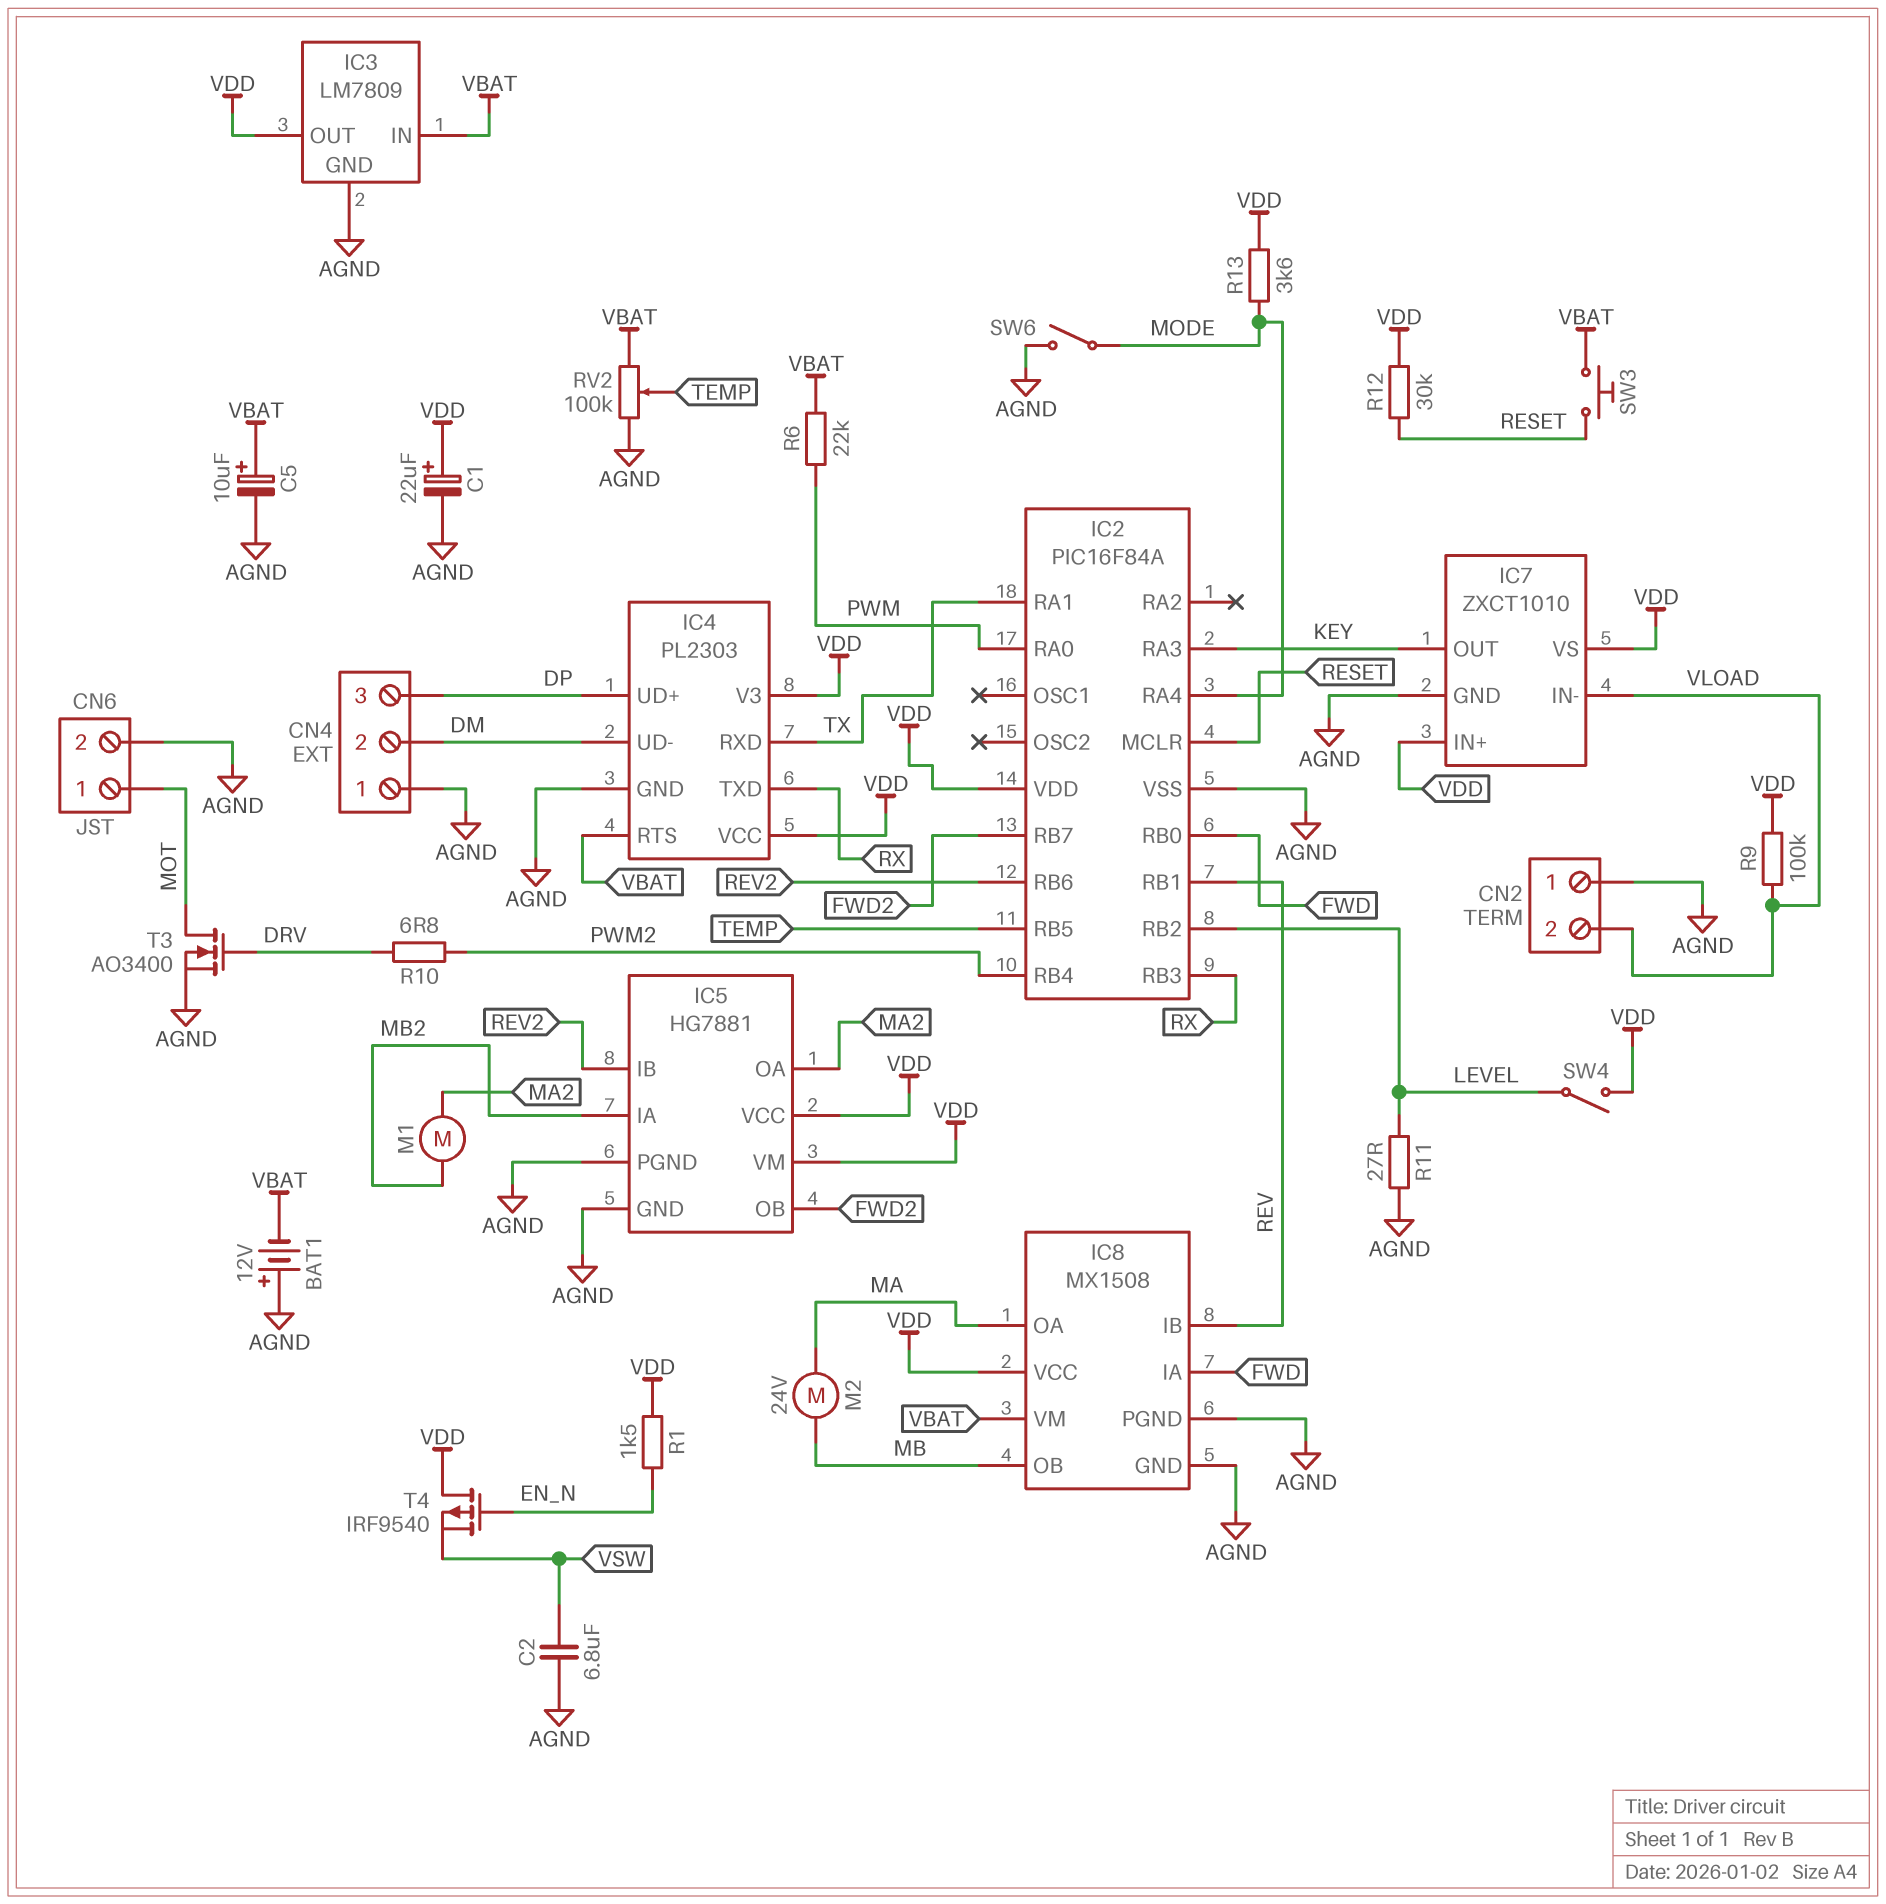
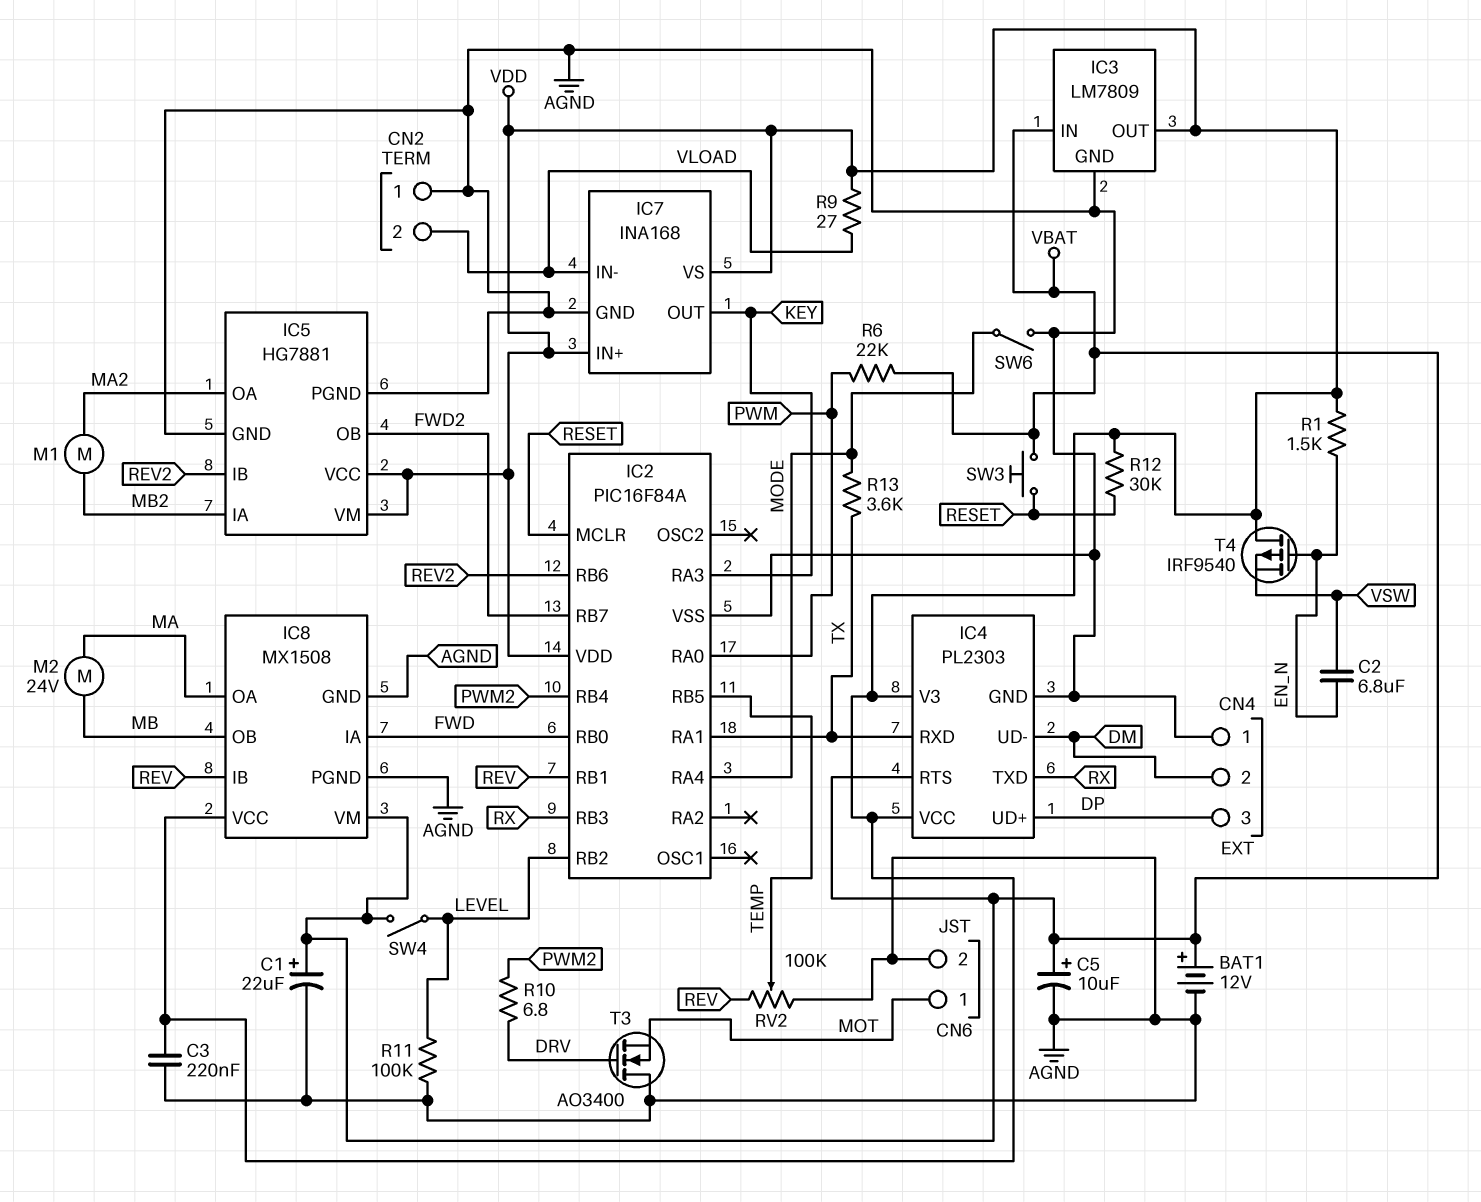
BAT1: 12V (plus AGND, minus VBAT) -> 12V (plus VBAT, minus AGND)
C1: 22uF (plus VDD, minus AGND) -> 22uF (plus VBAT, minus AGND)
C2: 6.8uF (AGND, VSW) -> 6.8uF (EN_N, VSW)
C3: none -> 220nF (AGND, VDD)
IC7: ZXCT1010 -> INA168
R9: 100k (VDD, VLOAD) -> 27 (VDD, VLOAD)
R11: 27 (AGND, LEVEL) -> 100k (AGND, LEVEL)
R13: 3.6k (MODE, VDD) -> 3.6k (MODE, TX)
RV2: 100k (AGND, VBAT, wiper TEMP) -> 100k (AGND, REV, wiper TEMP)
SW4: switch (LEVEL, VDD) -> switch (LEVEL, VBAT)
T3: NMOS AO3400 (G DRV, D MOT, S AGND) -> NMOS AO3400 (G DRV, D AGND, S MOT)

